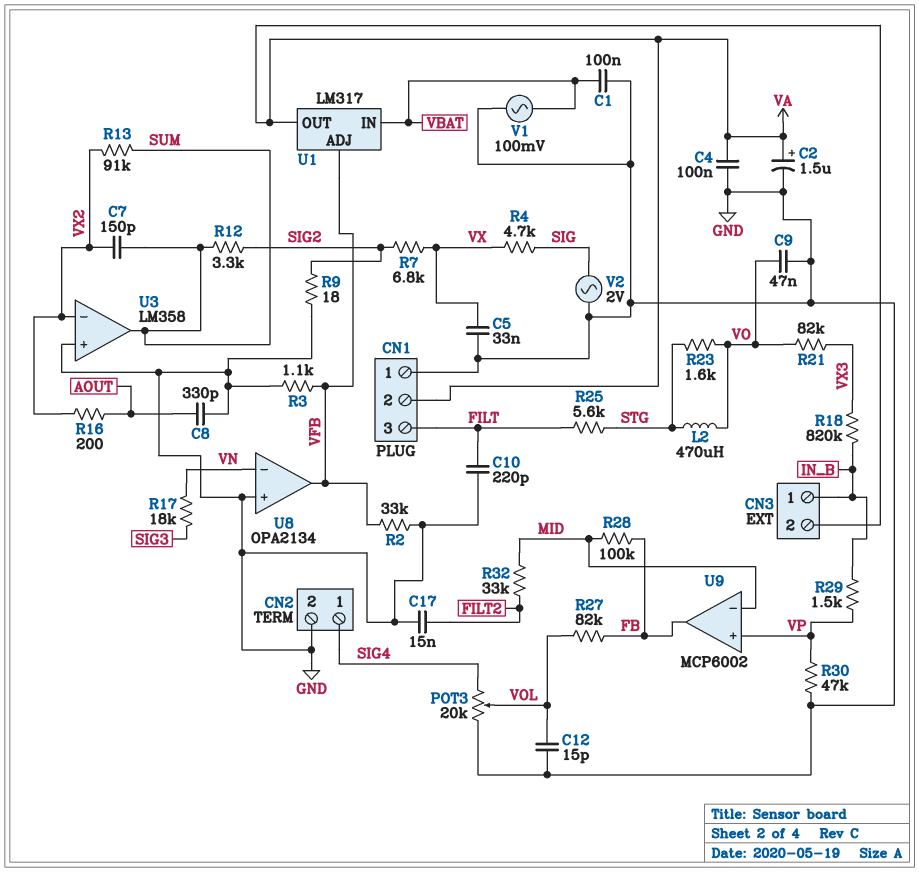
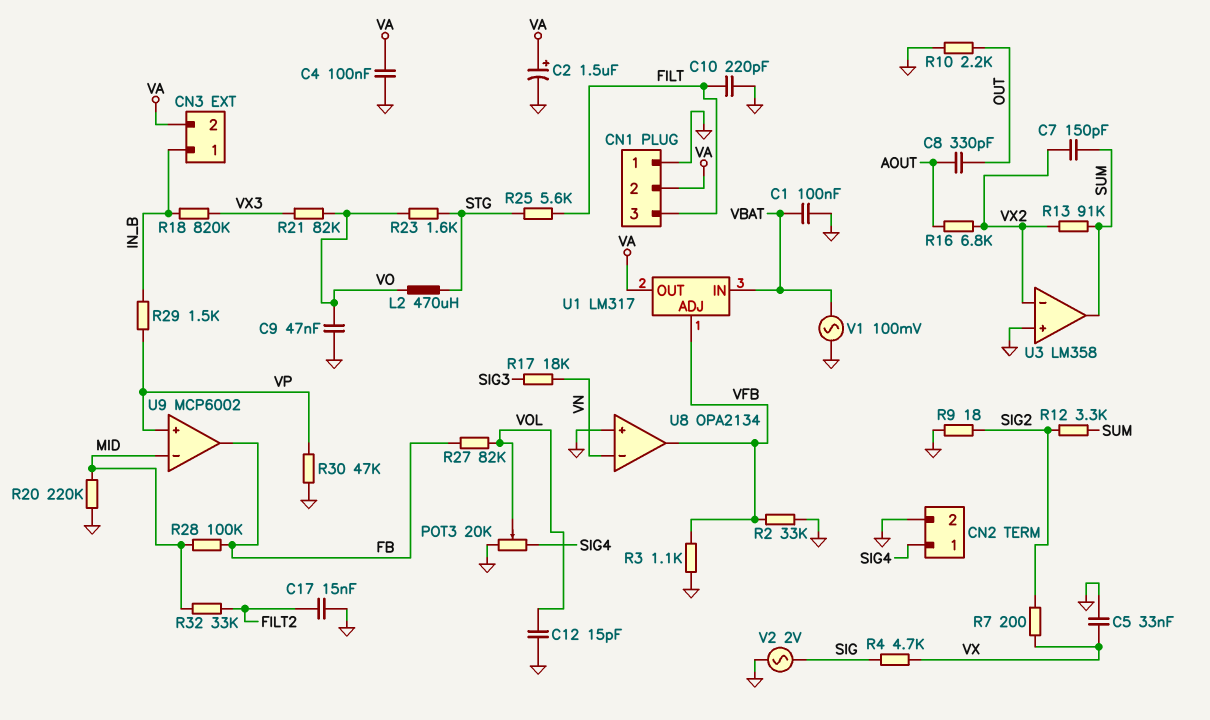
C8: 330pF (AOUT, GND) -> 330pF (AOUT, OUT)
R7: 6.8k (SIG2, VX) -> 200 (SIG2, VX)
R10: none -> 2.2k (GND, OUT)
R16: 200 (AOUT, VX2) -> 6.8k (AOUT, VX2)
R20: none -> 220k (GND, MID)

